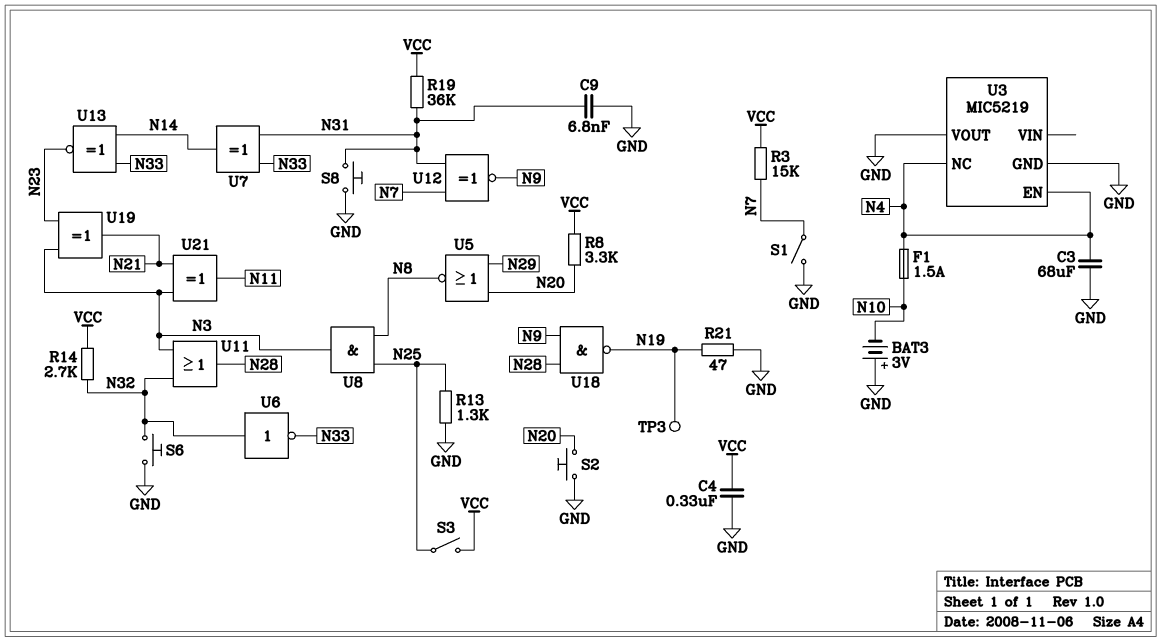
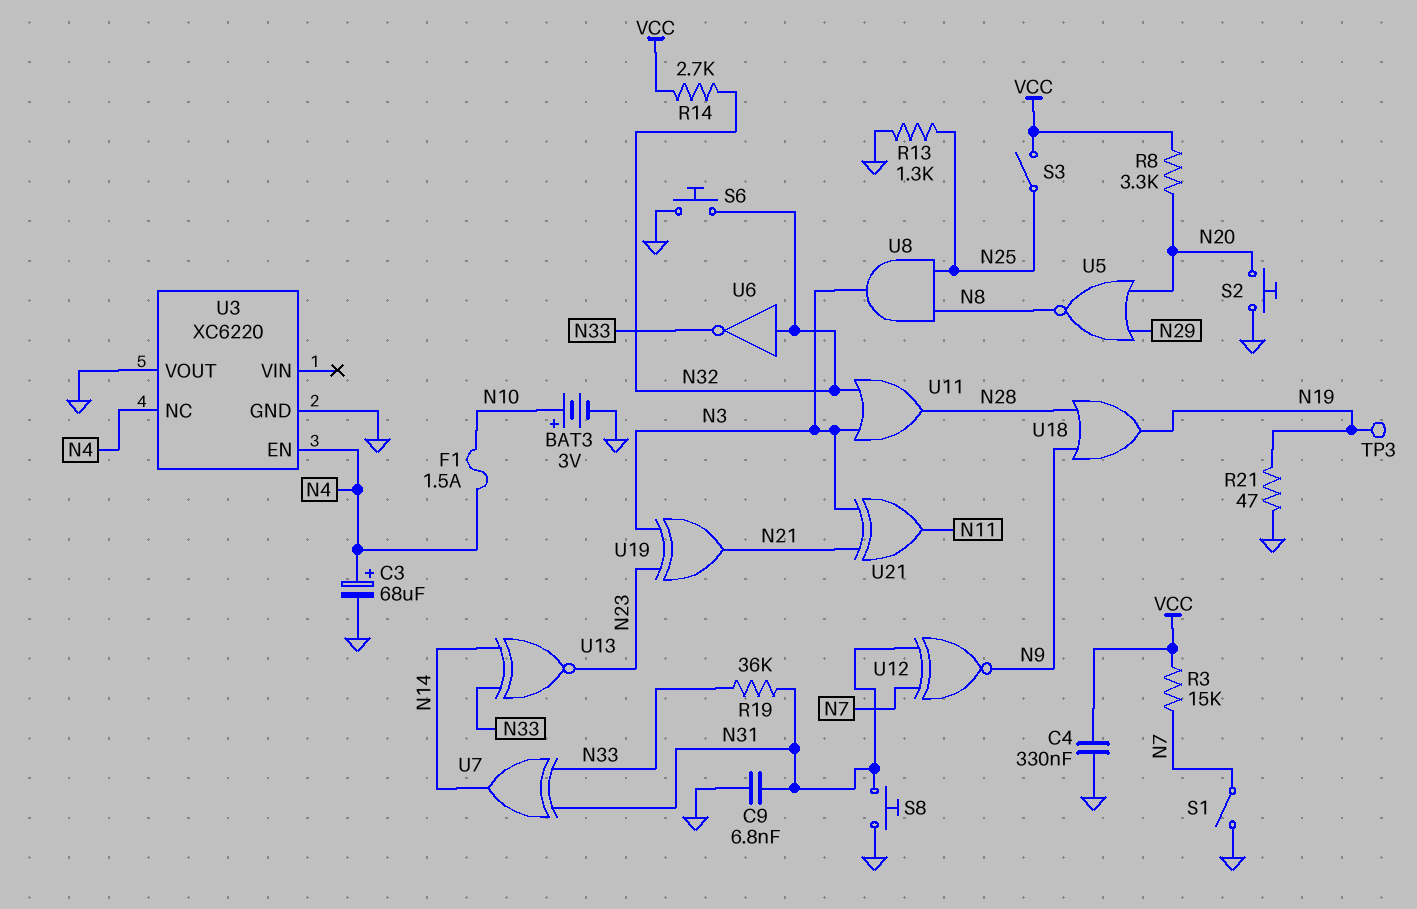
BAT3: 3V (plus GND, minus N10) -> 3V (plus N10, minus GND)
C3: 68uF (GND, N4) -> 68uF (plus N4, minus GND)
R19: 36k (N31, VCC) -> 36k (N31, N33)
U3: MIC5219 -> XC6220
U18: NAND (in N9, in N28, out N19) -> OR (in N9, in N28, out N19)

